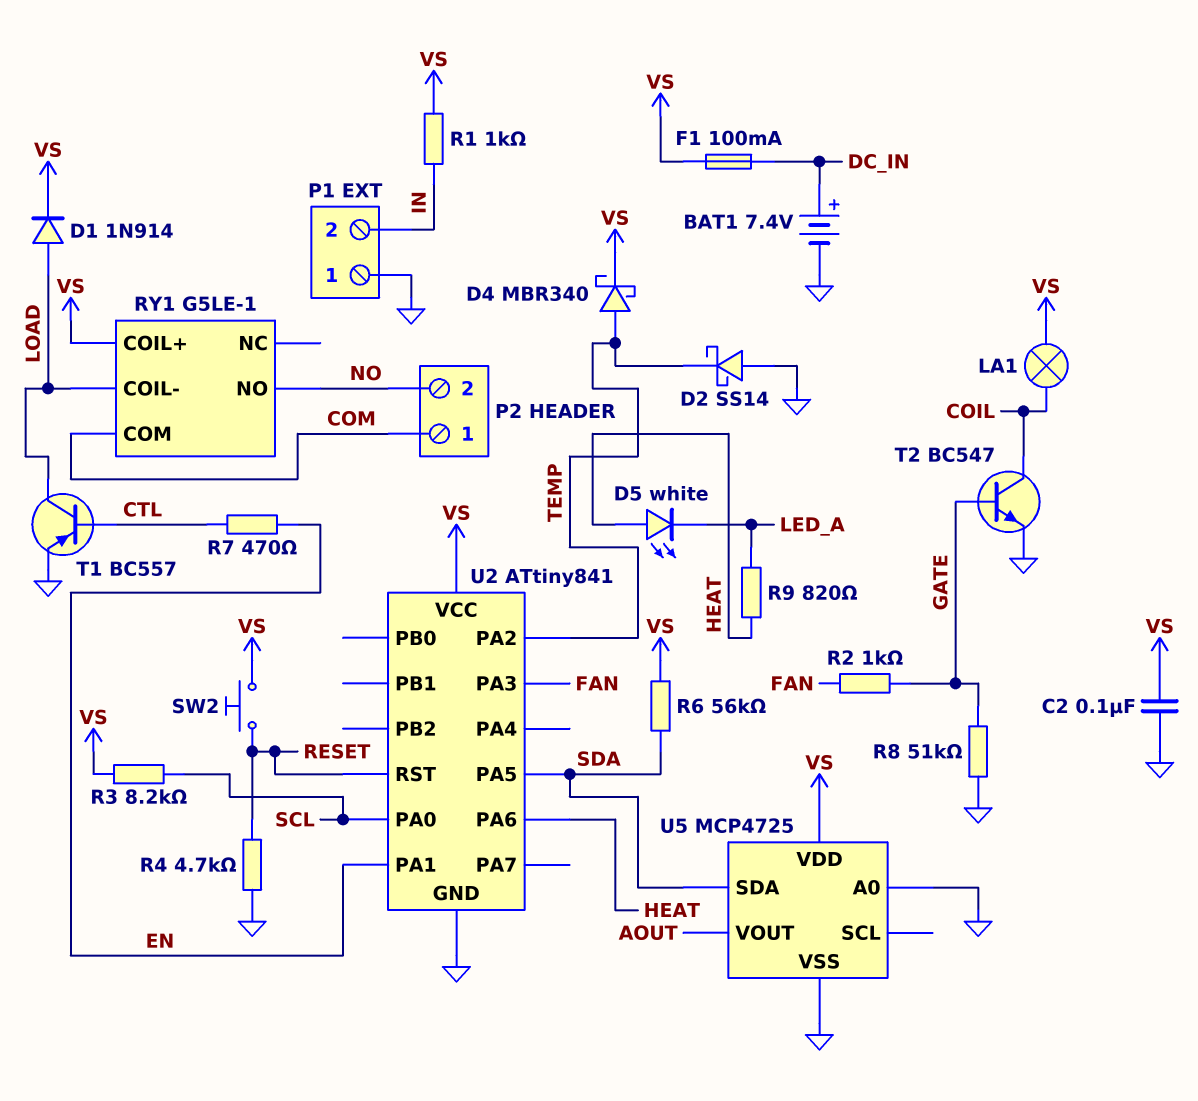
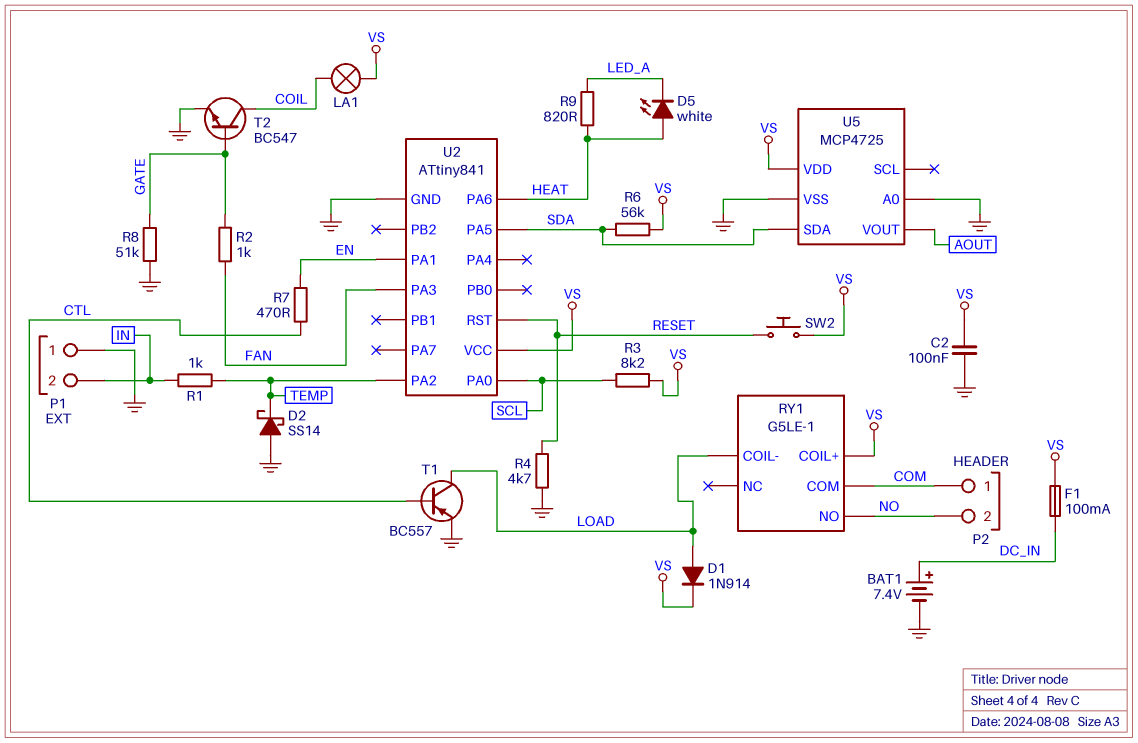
D4: schottky MBR340 (A TEMP, K VS) -> none
R1: 1k (IN, VS) -> 1k (IN, TEMP)

